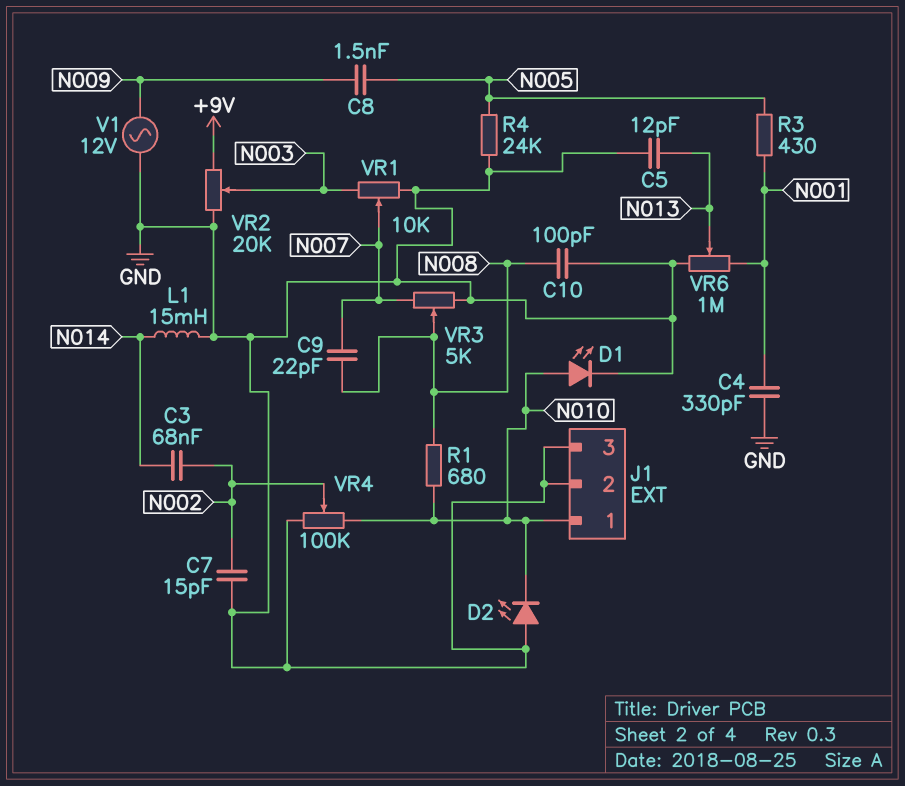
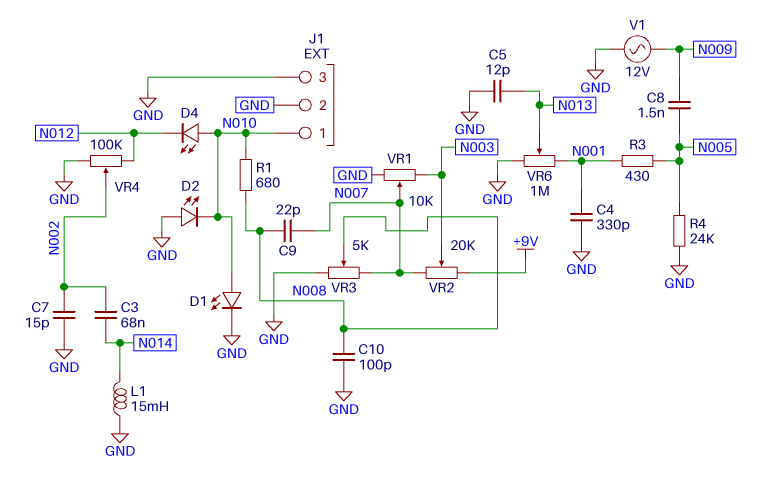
D4: none -> LED (A N010, K N012)
VR2: 20k (+9V, GND, wiper N003) -> 20k (+9V, N007, wiper N003)
VR4: 100k (GND, N010, wiper N002) -> 100k (GND, N012, wiper N002)

